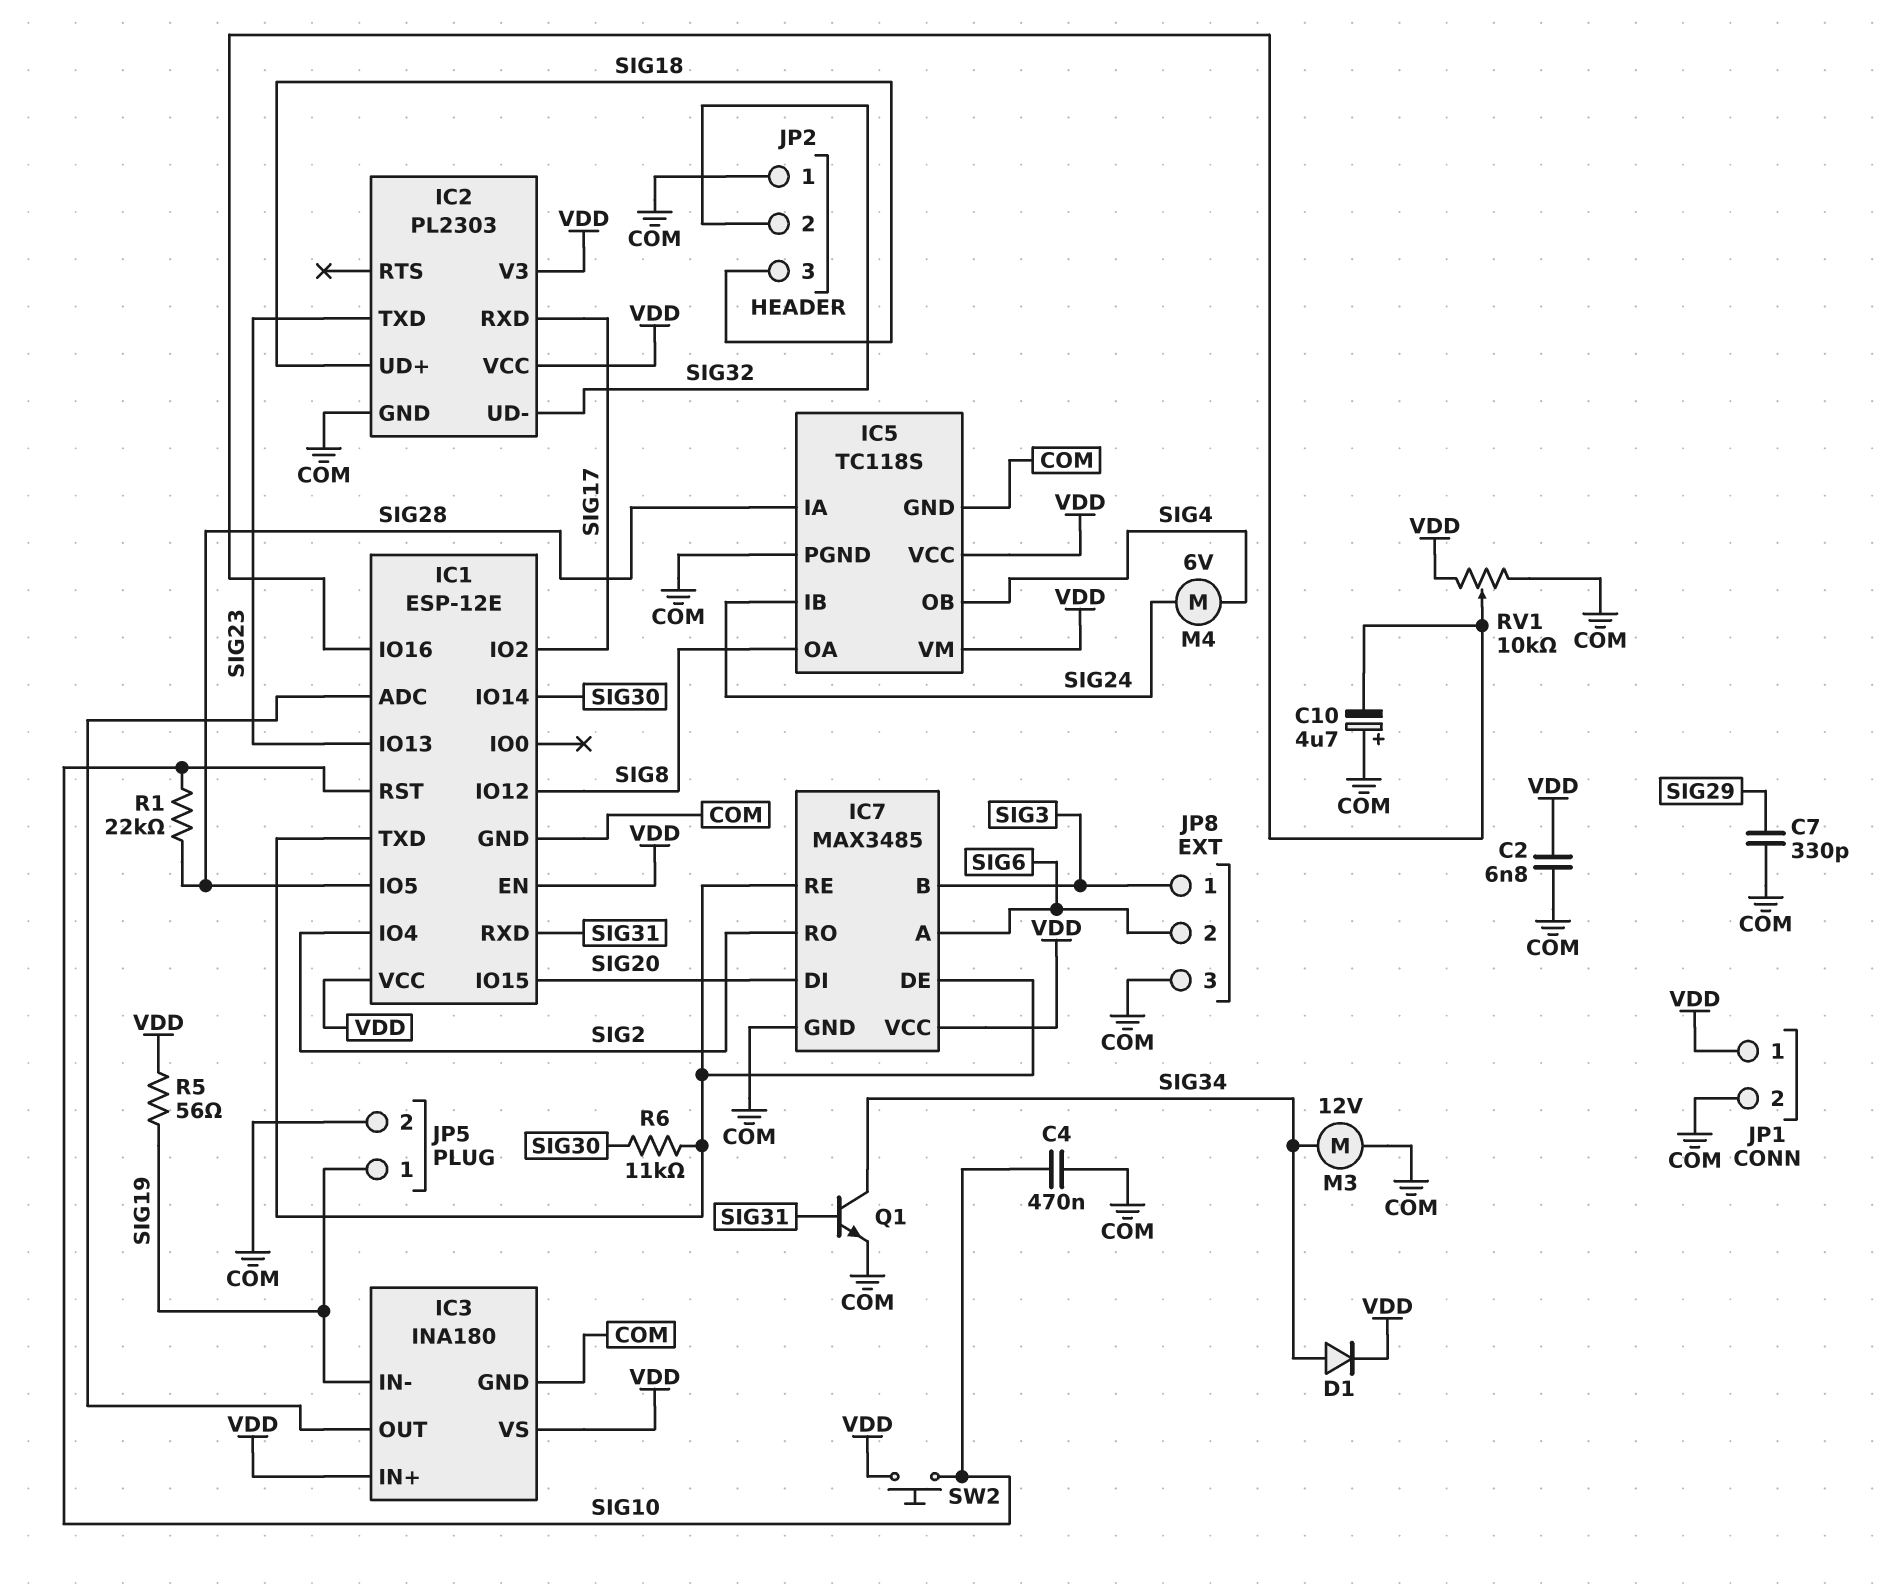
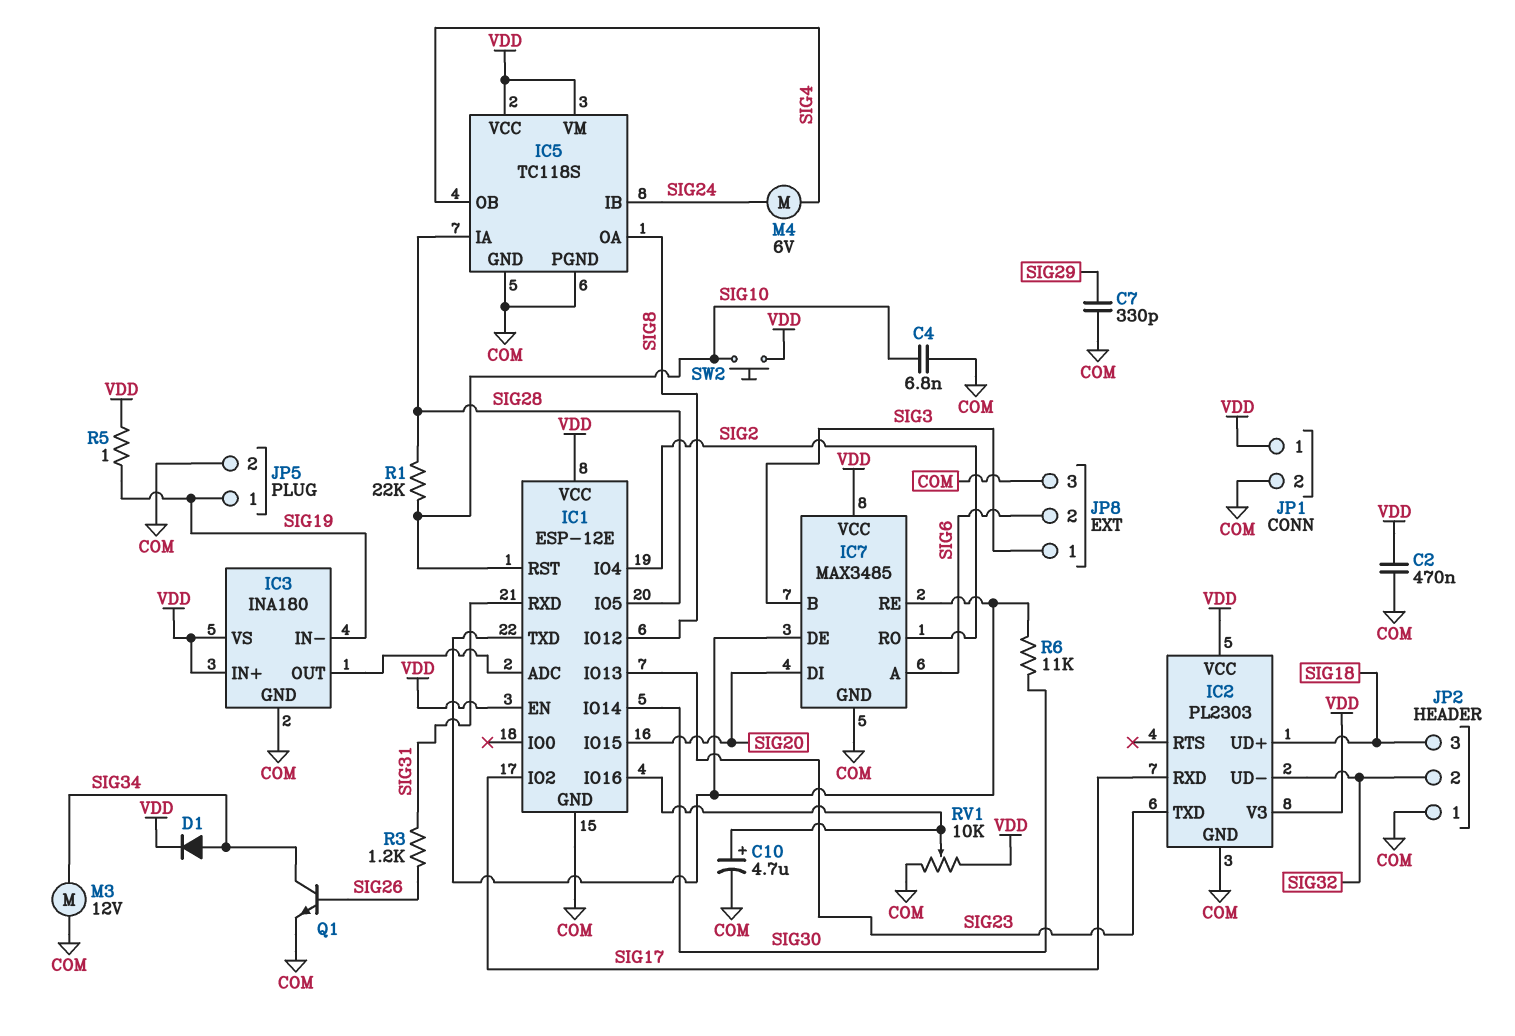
C2: 6.8nF (COM, VDD) -> 470nF (COM, VDD)
C4: 470nF (COM, SIG10) -> 6.8nF (COM, SIG10)
C10: 4.7uF (plus COM, minus IC1/IO16) -> 4.7uF (plus IC1/IO16, minus COM)
Q1: NPN (B SIG31, C SIG34, E COM) -> NPN (B SIG26, C SIG34, E COM)
R3: none -> 1.2k (SIG26, SIG31)
R5: 56 (SIG19, VDD) -> 1 (SIG19, VDD)

